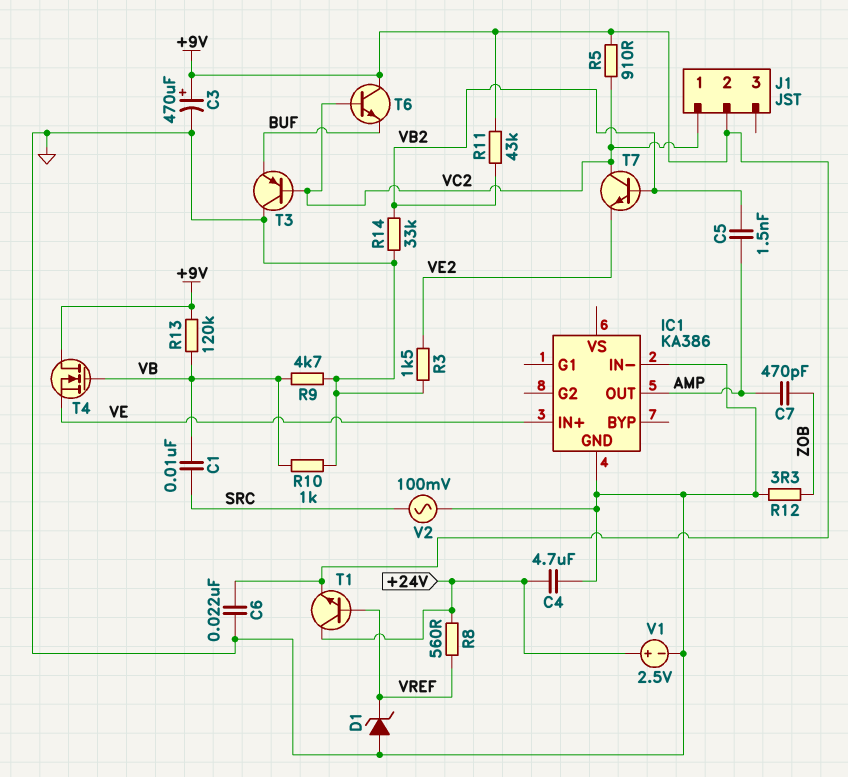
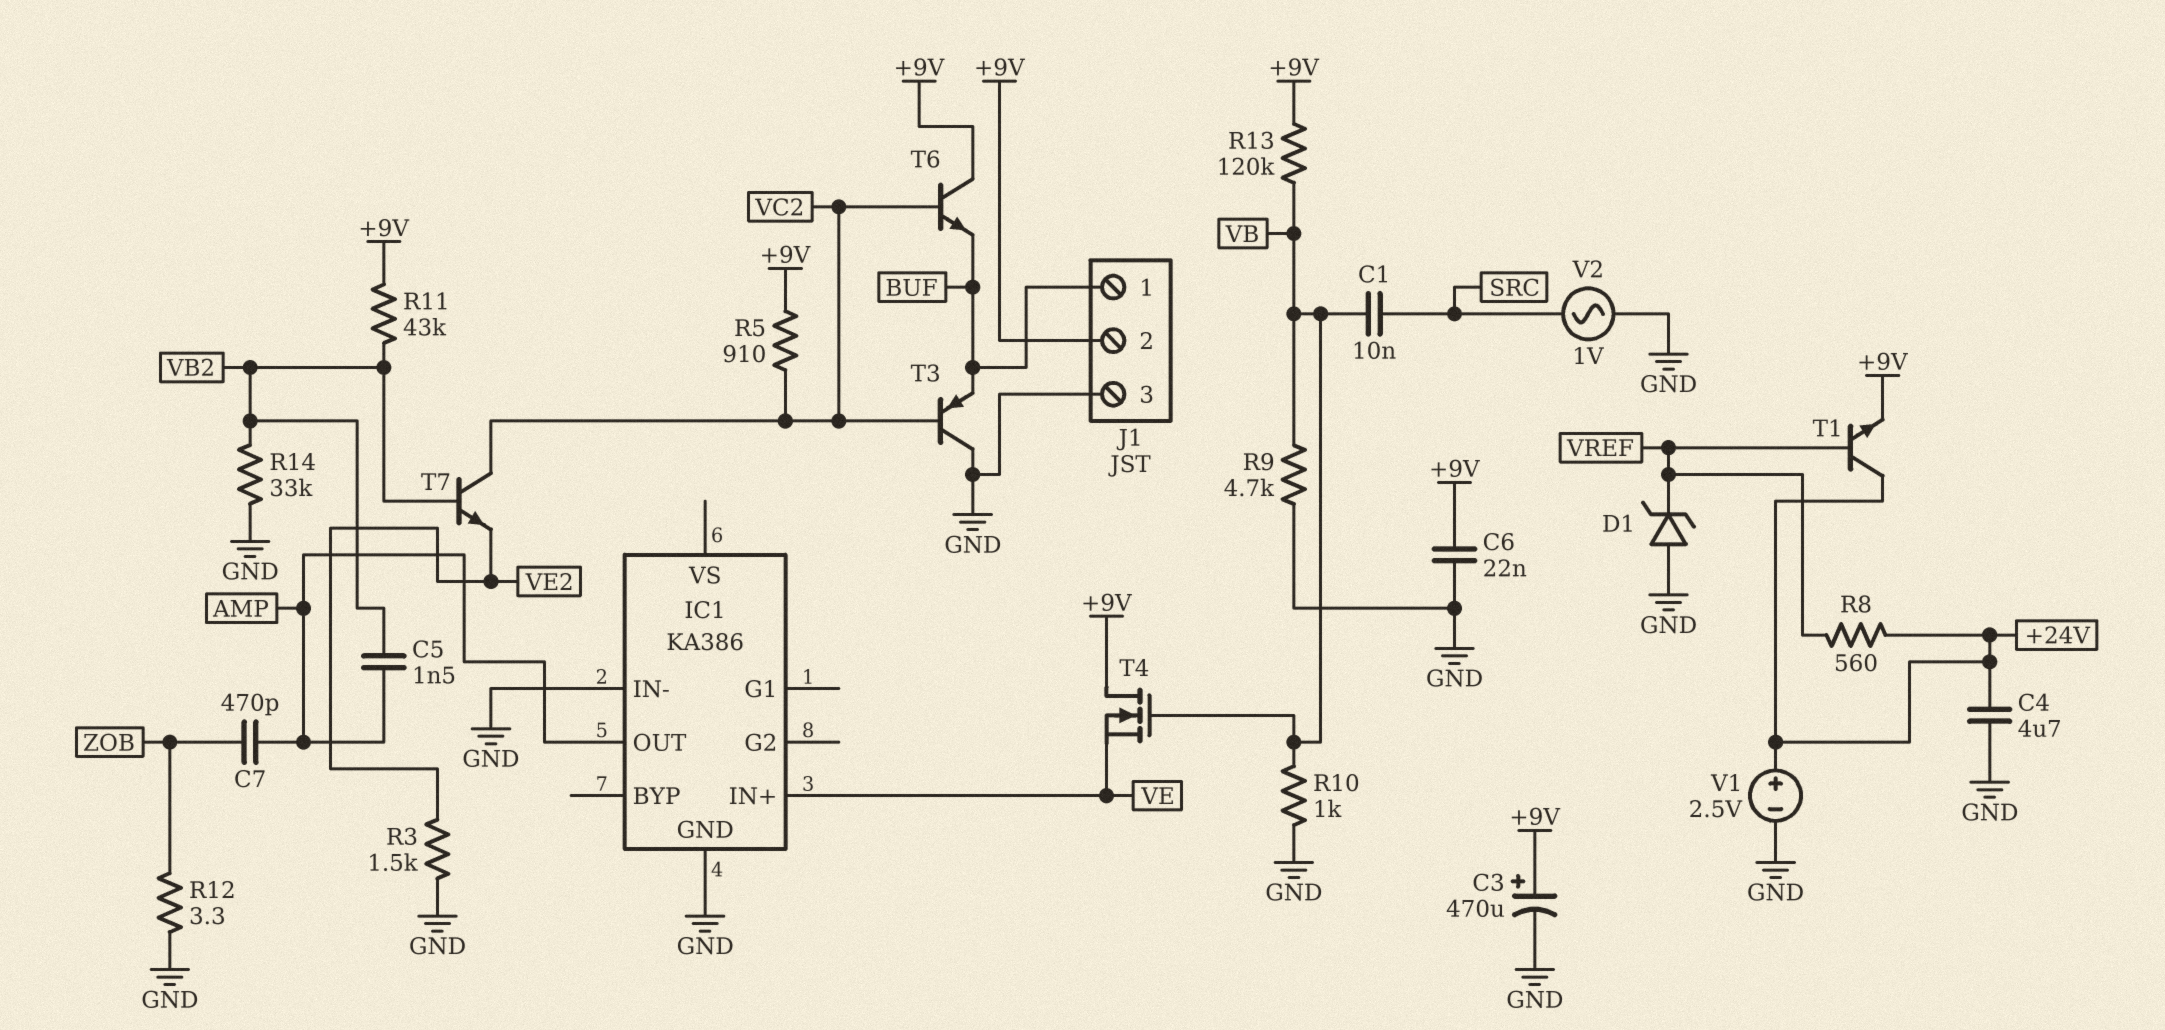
J1 pin 1: VC2 -> BUF
J1 pin 3: none -> GND
V2: AC 100mV (GND, SRC) -> AC 1V (GND, SRC)

